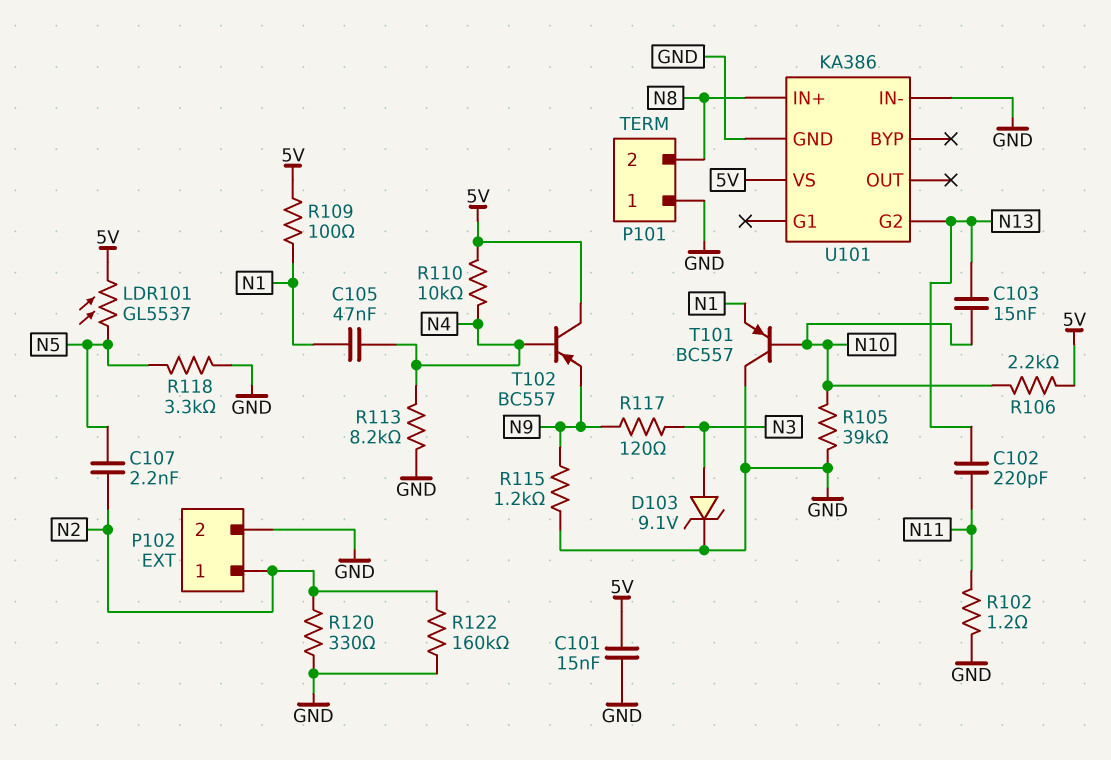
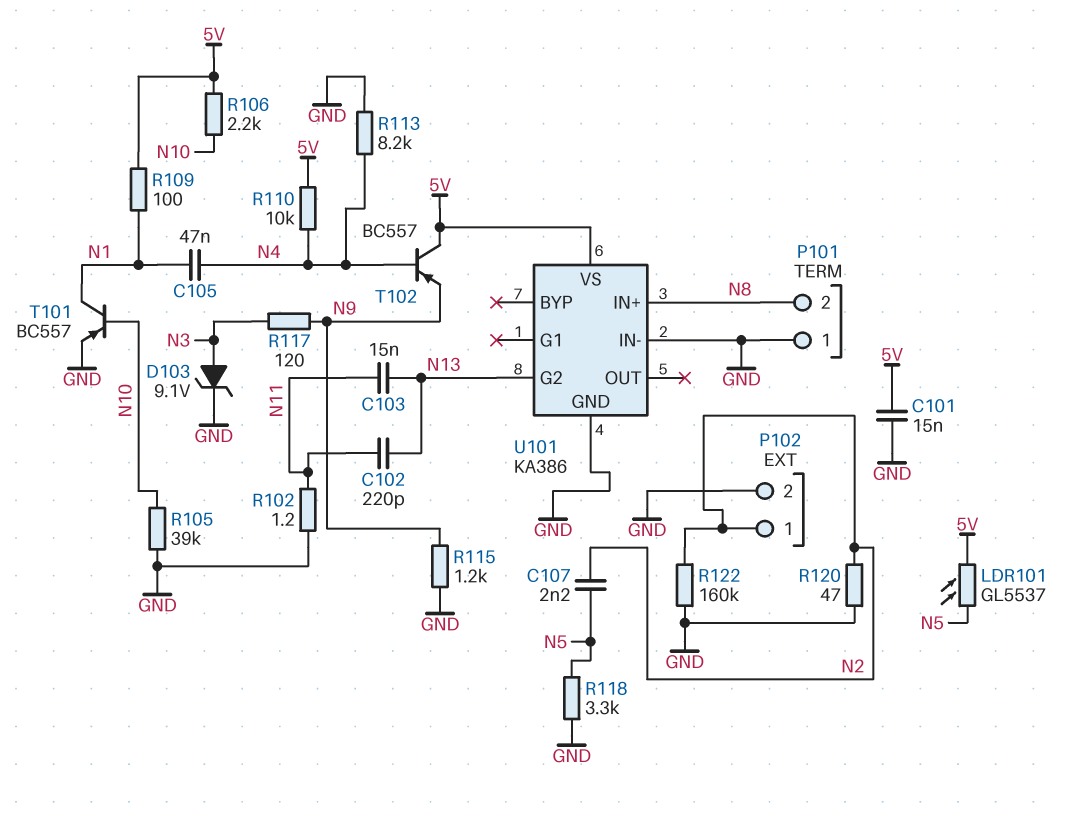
C103: 15nF (N10, N13) -> 15nF (N11, N13)
R120: 330 (GND, N2) -> 47 (GND, N2)
T101: PNP BC557 (B N10, C GND, E N1) -> PNP BC557 (B N10, C N1, E GND)

